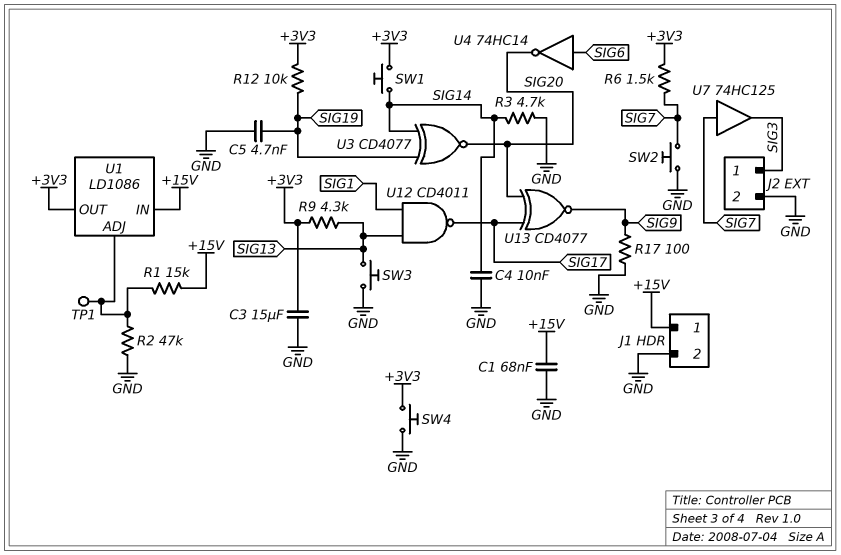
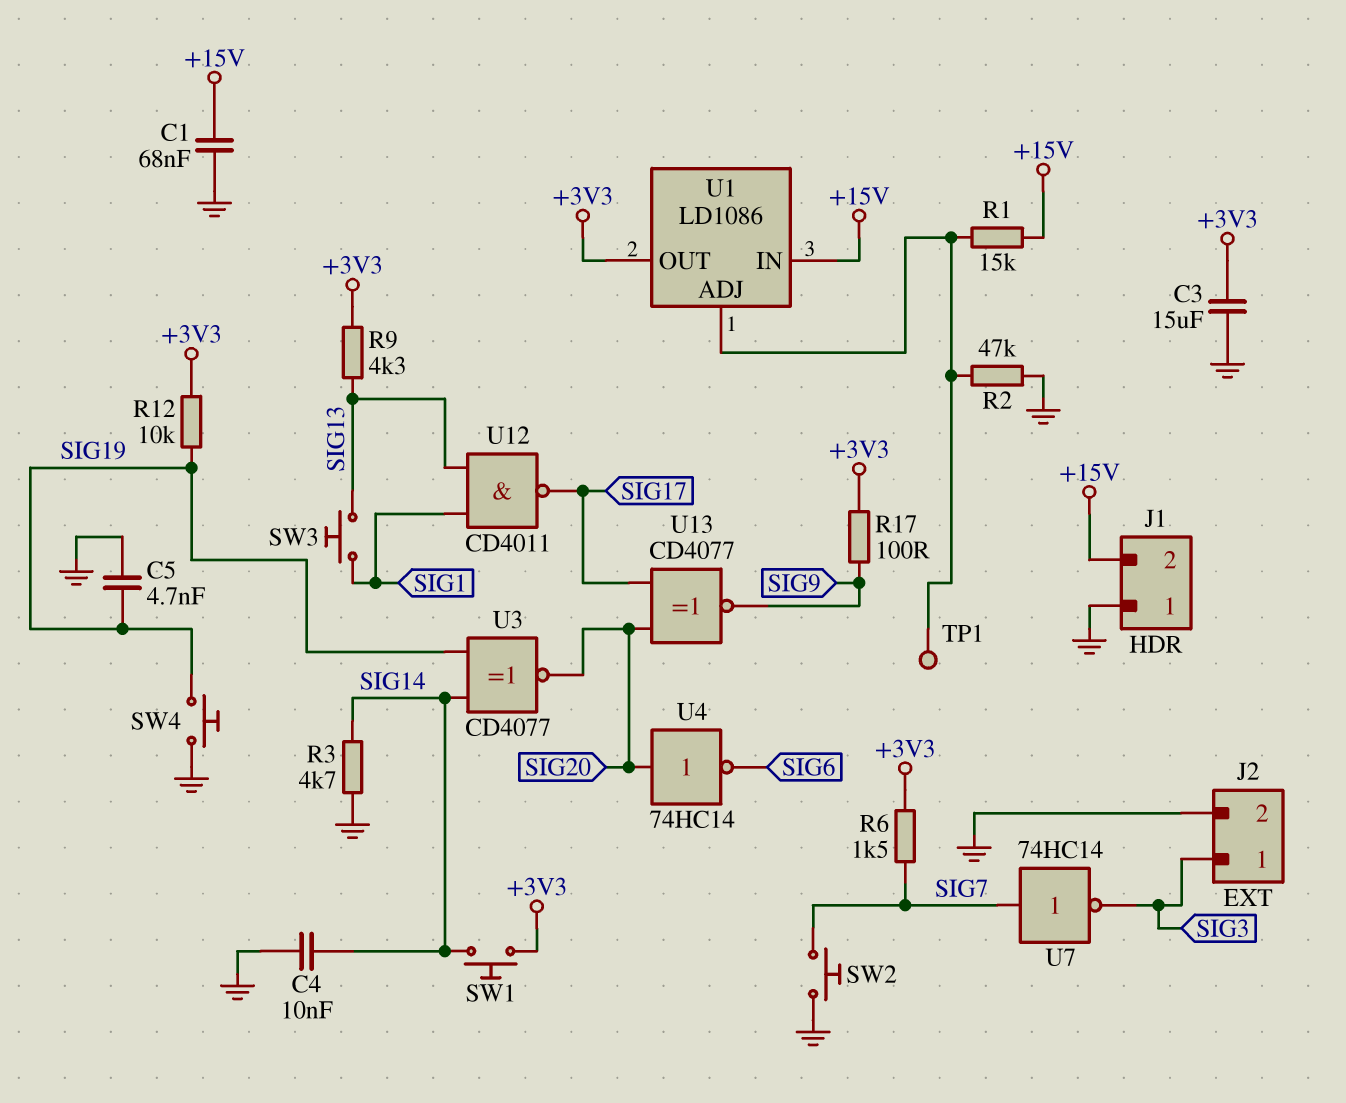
J1 pin 1: +15V -> GND
J1 pin 2: GND -> +15V
R17: 100 (GND, SIG9) -> 100 (+3V3, SIG9)
SW3: button (GND, SIG13) -> button (SIG1, SIG13)
SW4: button (+3V3, GND) -> button (GND, SIG19)
U4: NOT 74HC14 (in SIG6, out SIG20) -> NOT 74HC14 (in SIG20, out SIG6)
U7: buffer 74HC125 (in SIG7, out SIG3) -> NOT 74HC14 (in SIG7, out SIG3)

